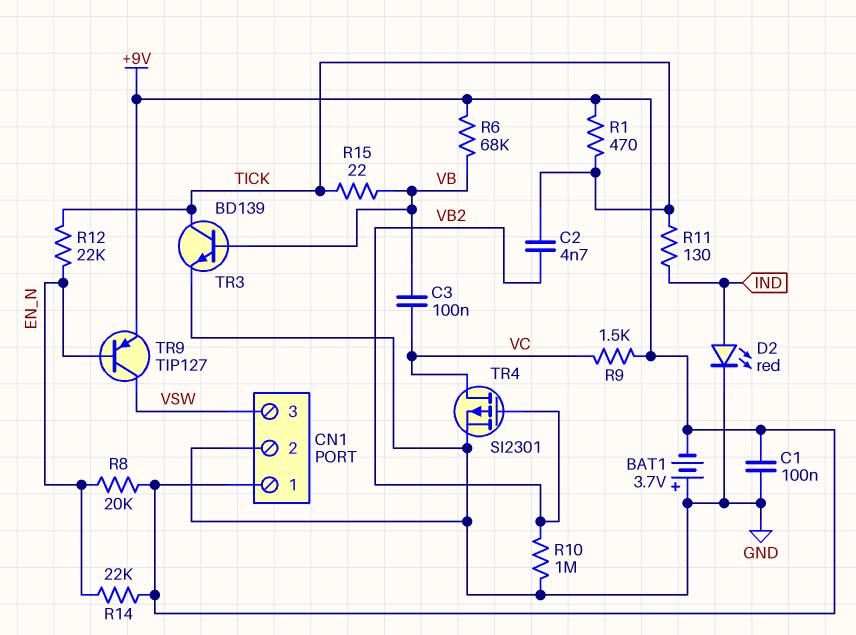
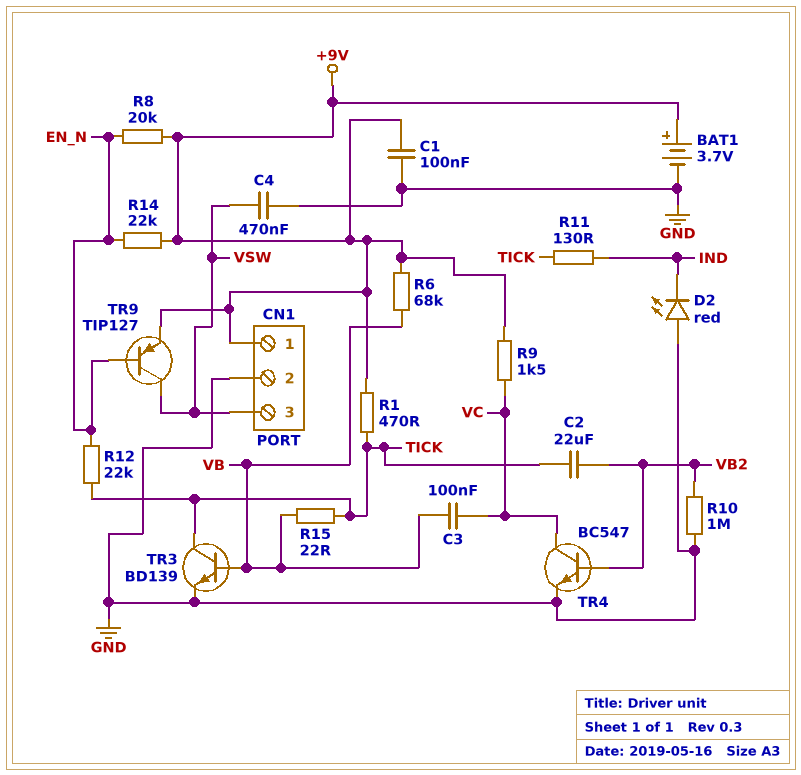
BAT1: 3.7V (plus GND, minus +9V) -> 3.7V (plus +9V, minus GND)
C2: 4.7nF (TICK, VB2) -> 22uF (TICK, VB2)
C4: none -> 470nF (GND, VSW)
D2: LED red (A IND, K GND) -> LED red (A GND, K IND)
TR4: PMOS SI2301 (G VB2, D VC, S GND) -> NPN BC547 (B VB2, C VC, E GND)

